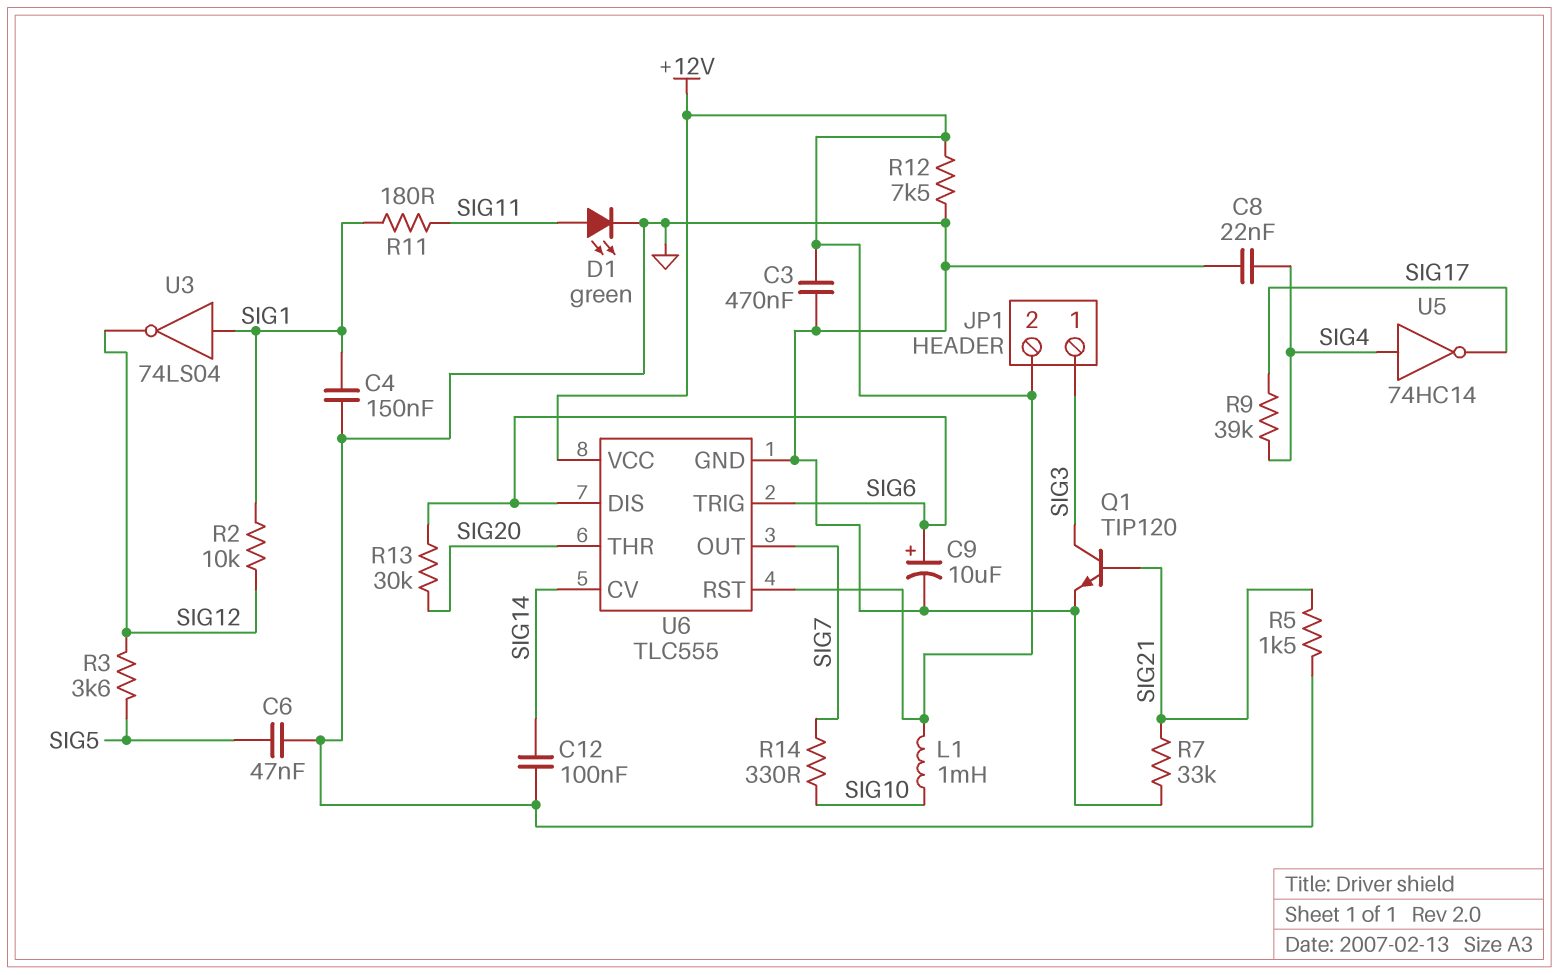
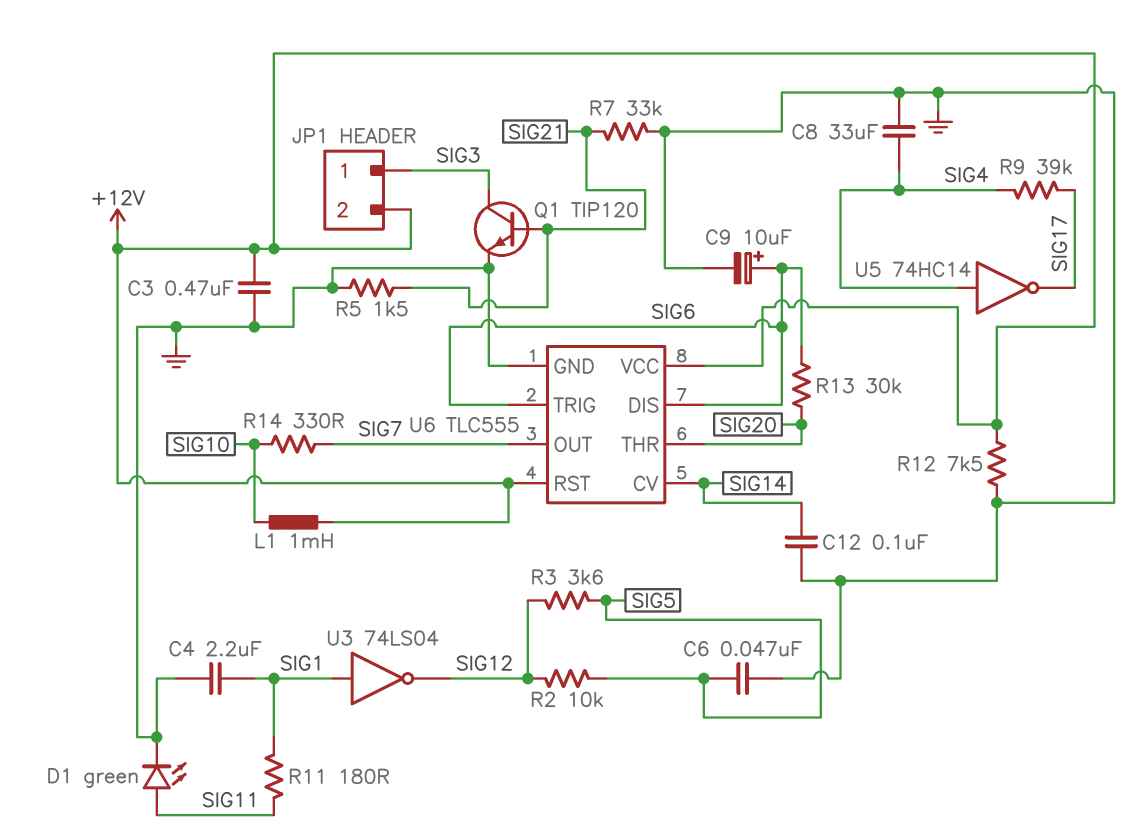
C4: 150nF (GND, SIG1) -> 2.2uF (GND, SIG1)
C8: 22nF (GND, SIG4) -> 33uF (GND, SIG4)
R2: 10k (SIG1, SIG12) -> 10k (SIG5, SIG12)

